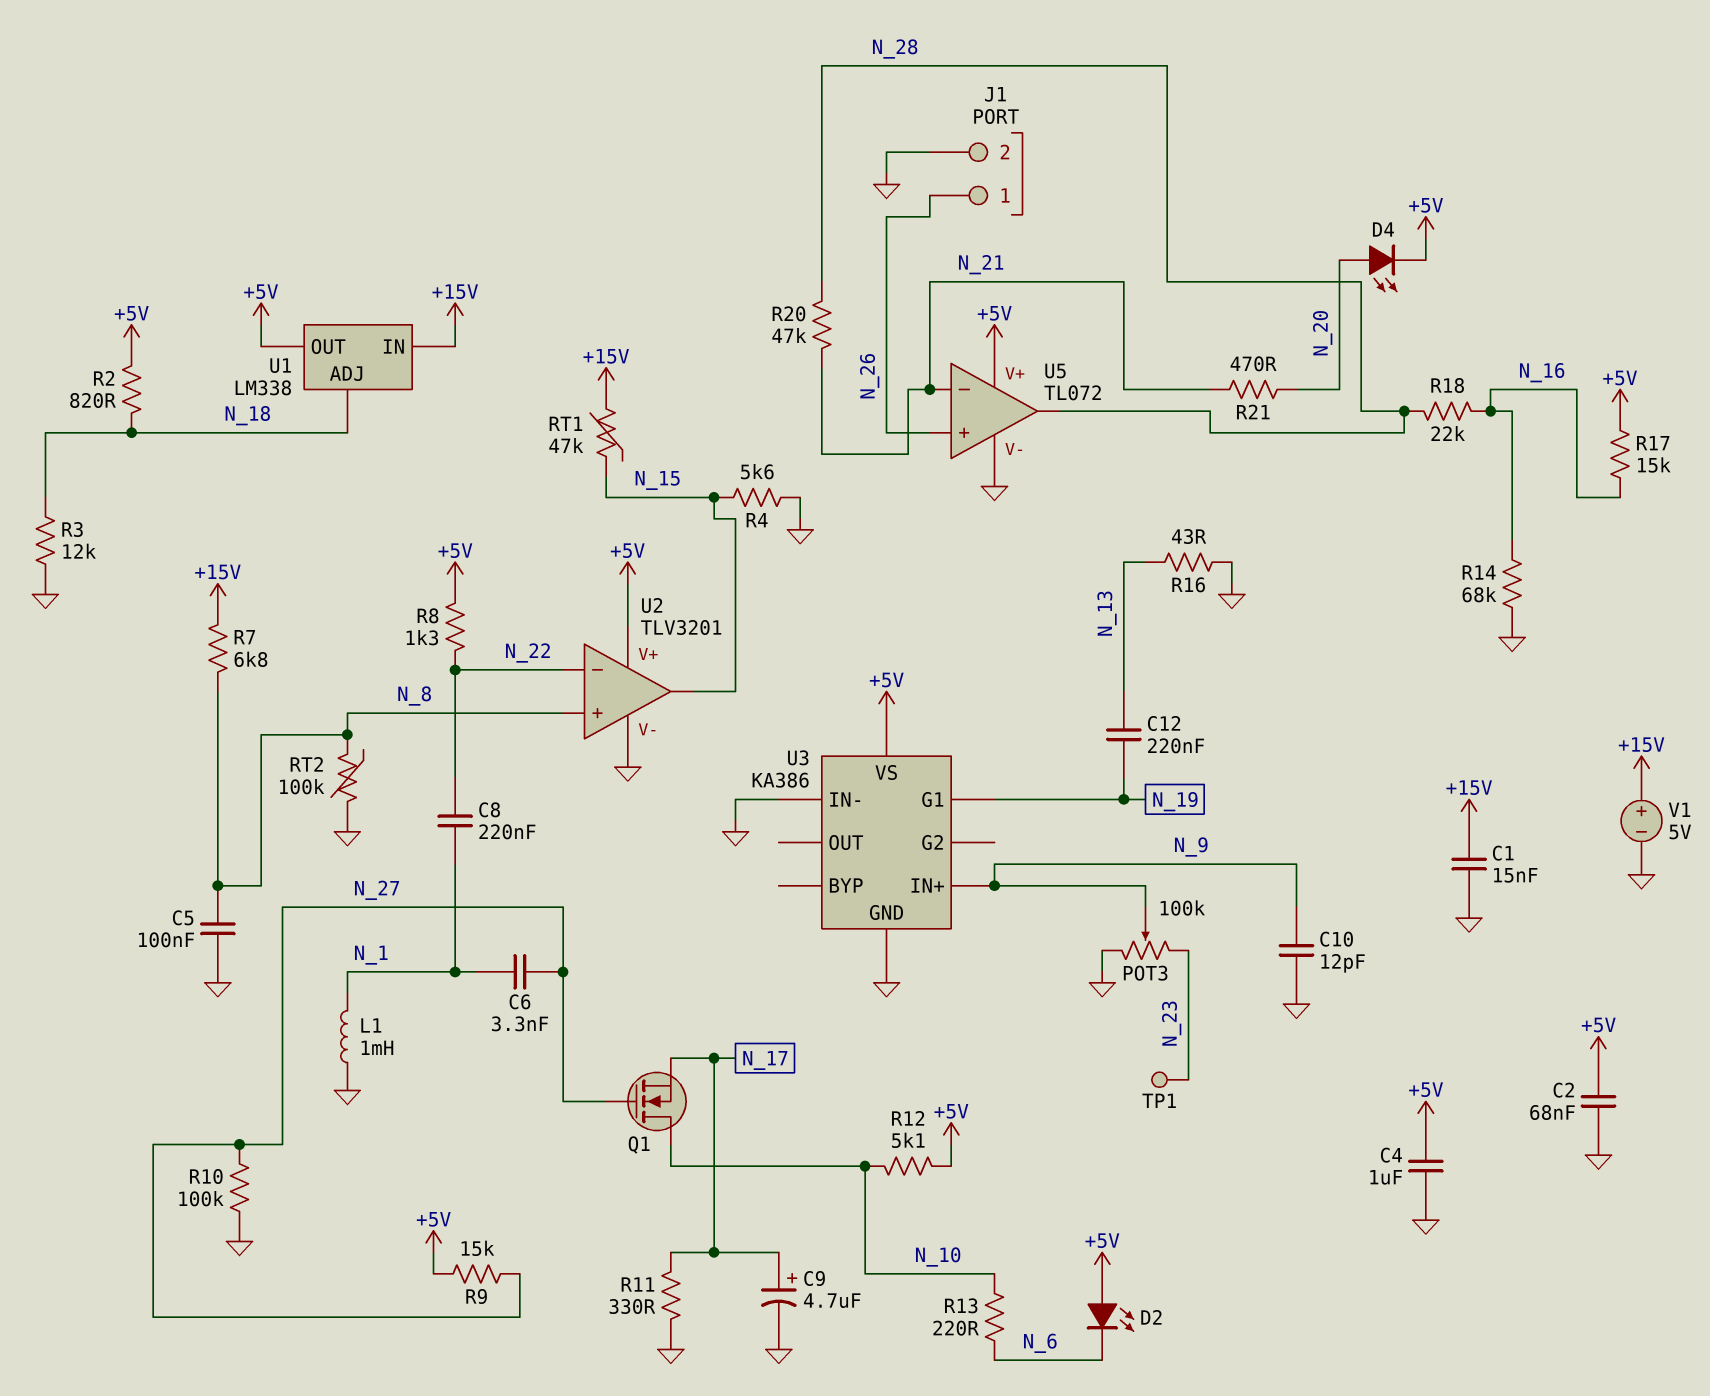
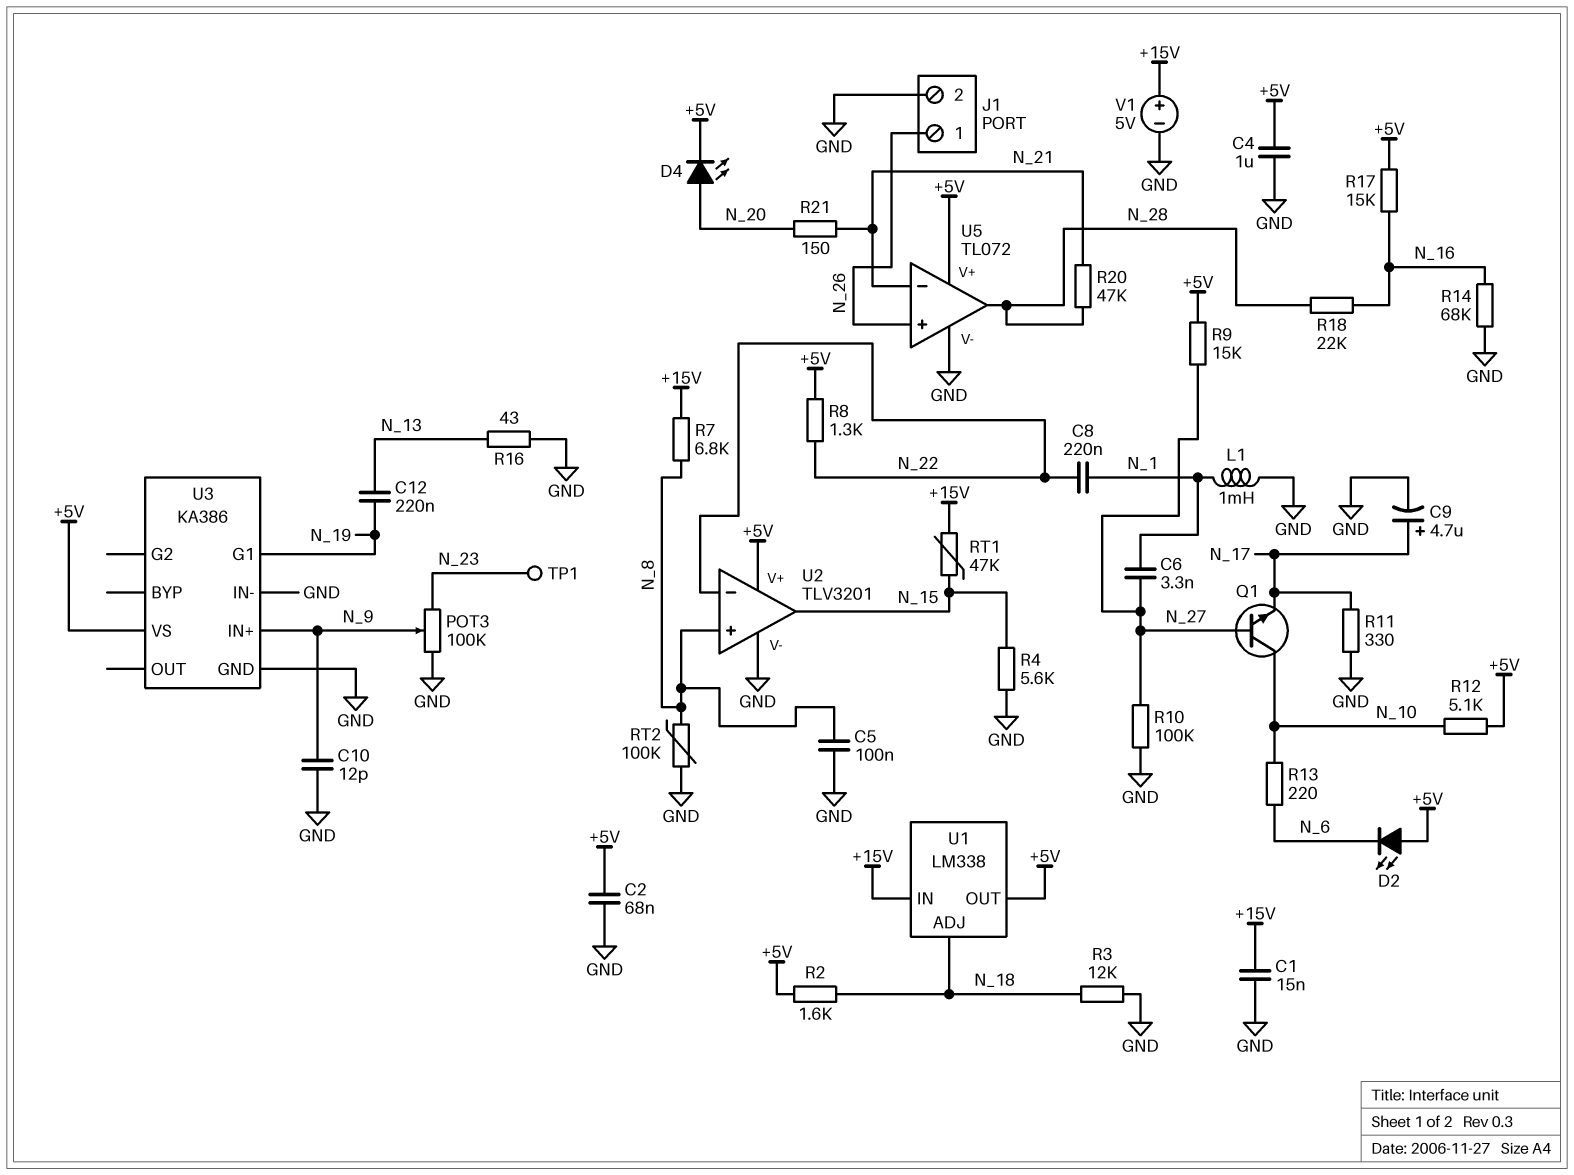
Q1: NMOS (G N_27, D N_10, S N_17) -> NPN (B N_27, C N_10, E N_17)
R2: 820 (+5V, N_18) -> 1.6k (+5V, N_18)
R21: 470 (N_20, N_21) -> 150 (N_20, N_21)

